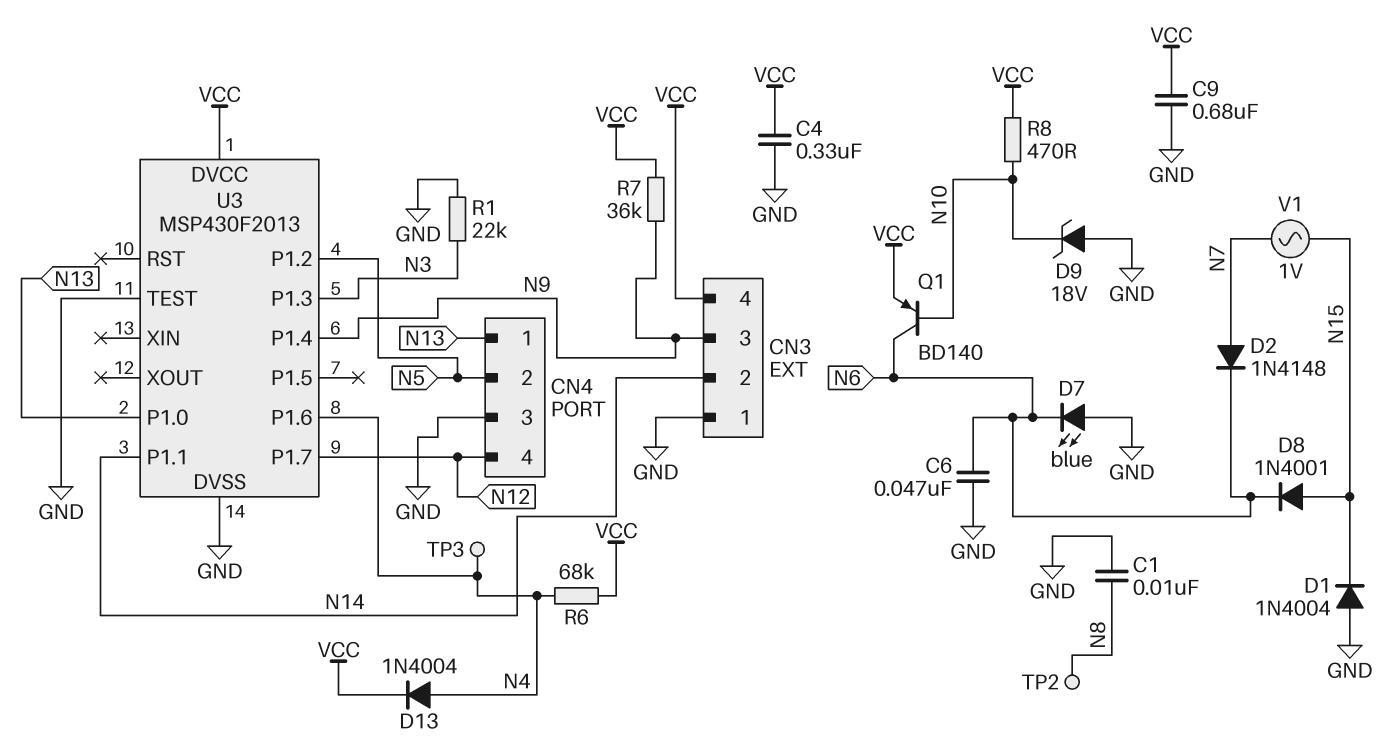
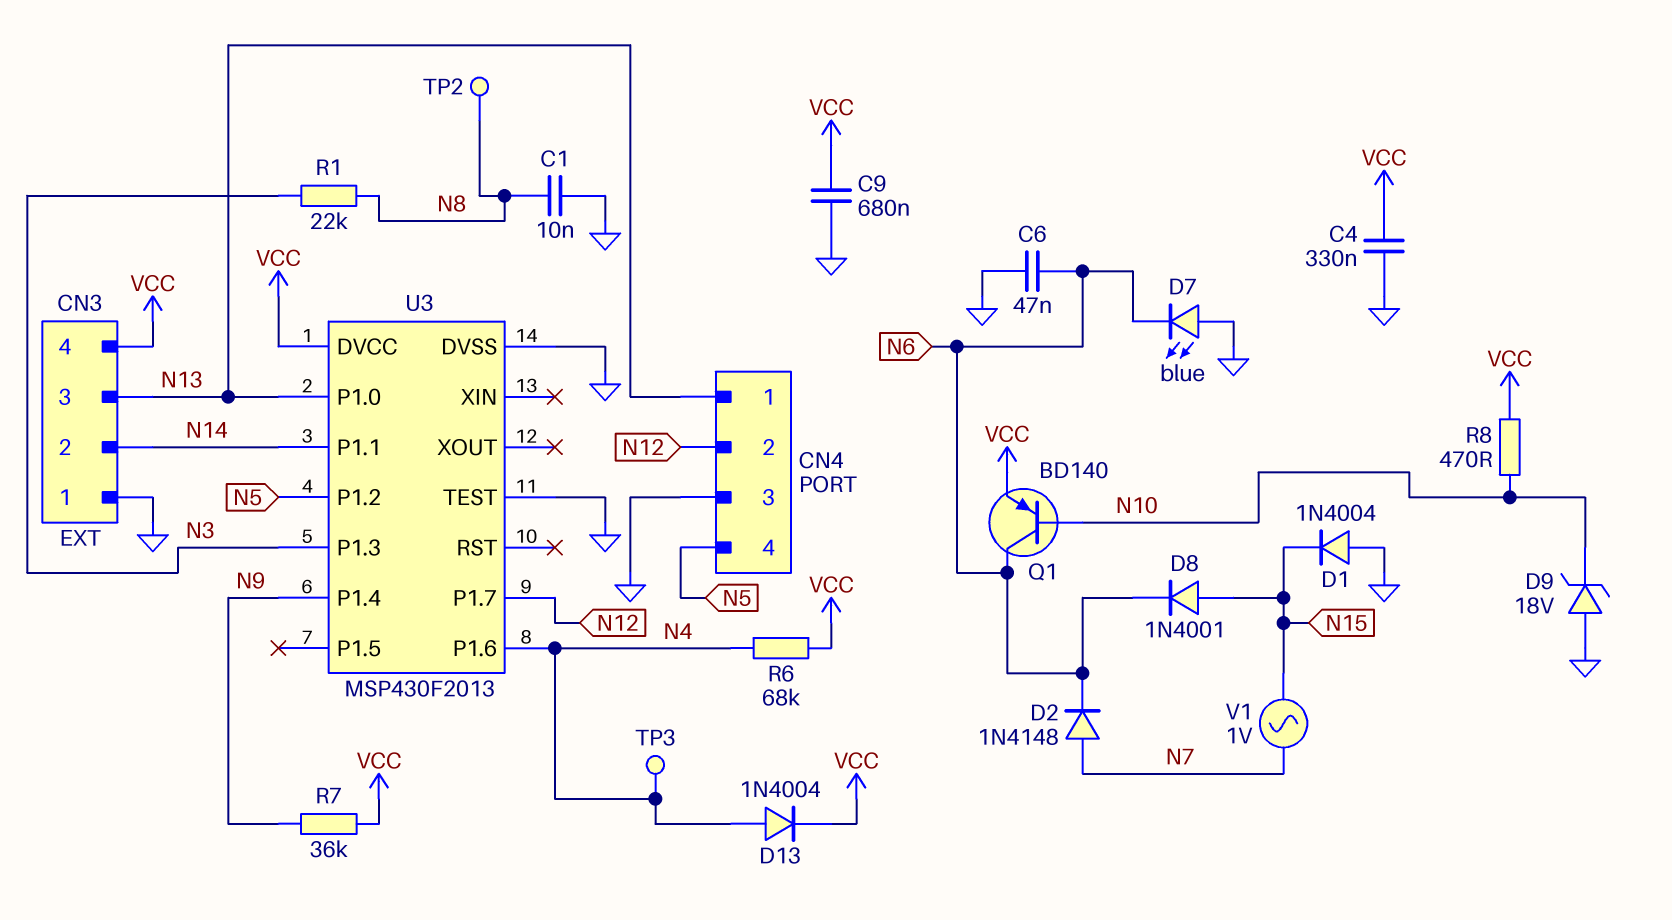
CN3 pin 3: N9 -> N13
CN4 pin 2: N5 -> N12
CN4 pin 4: N12 -> N5
R1: 22k (GND, N3) -> 22k (N3, N8)

